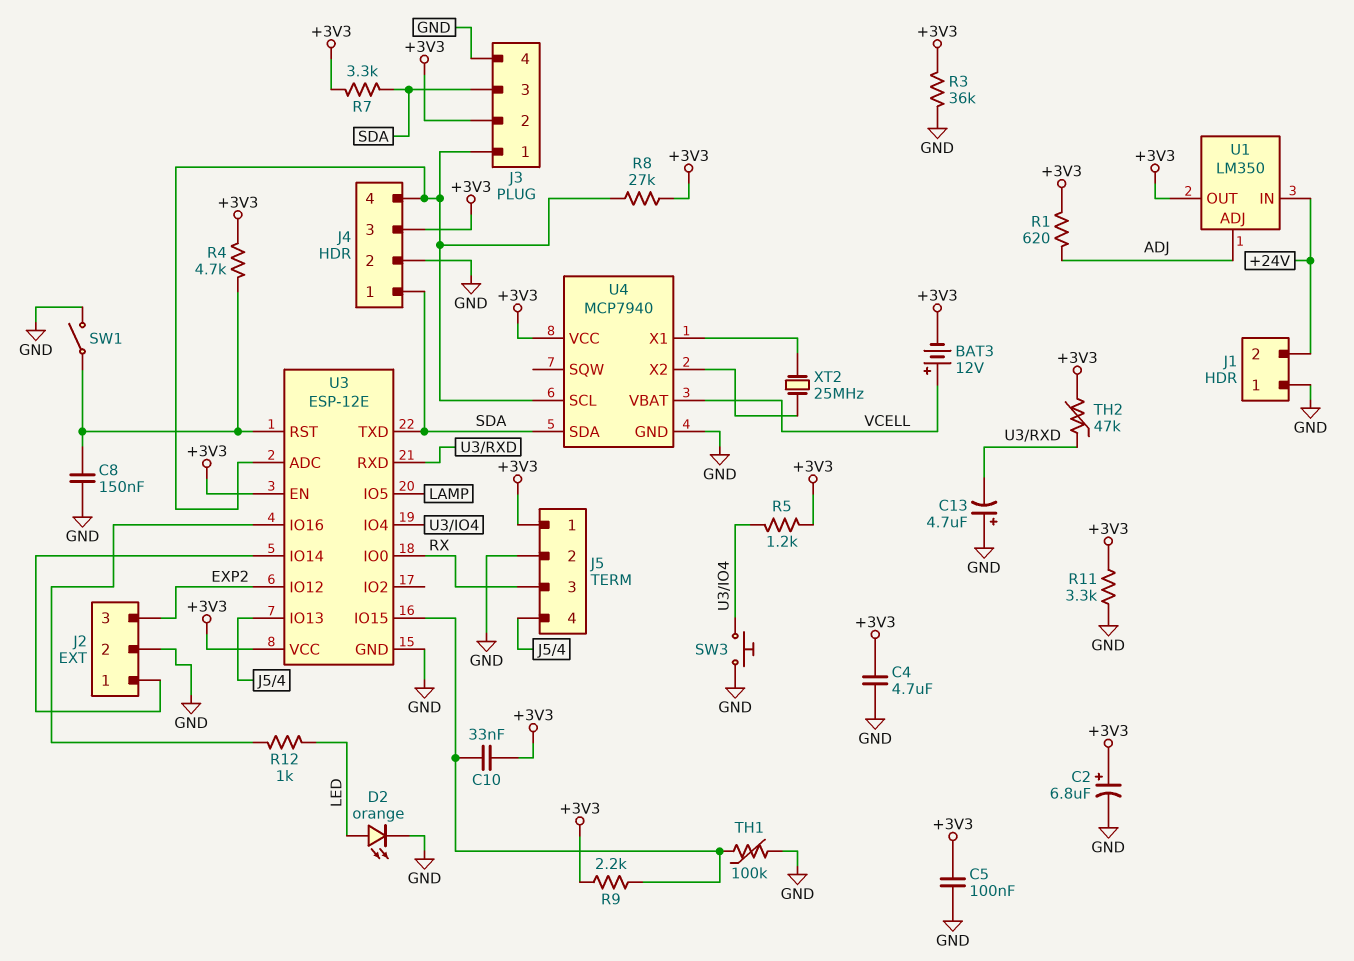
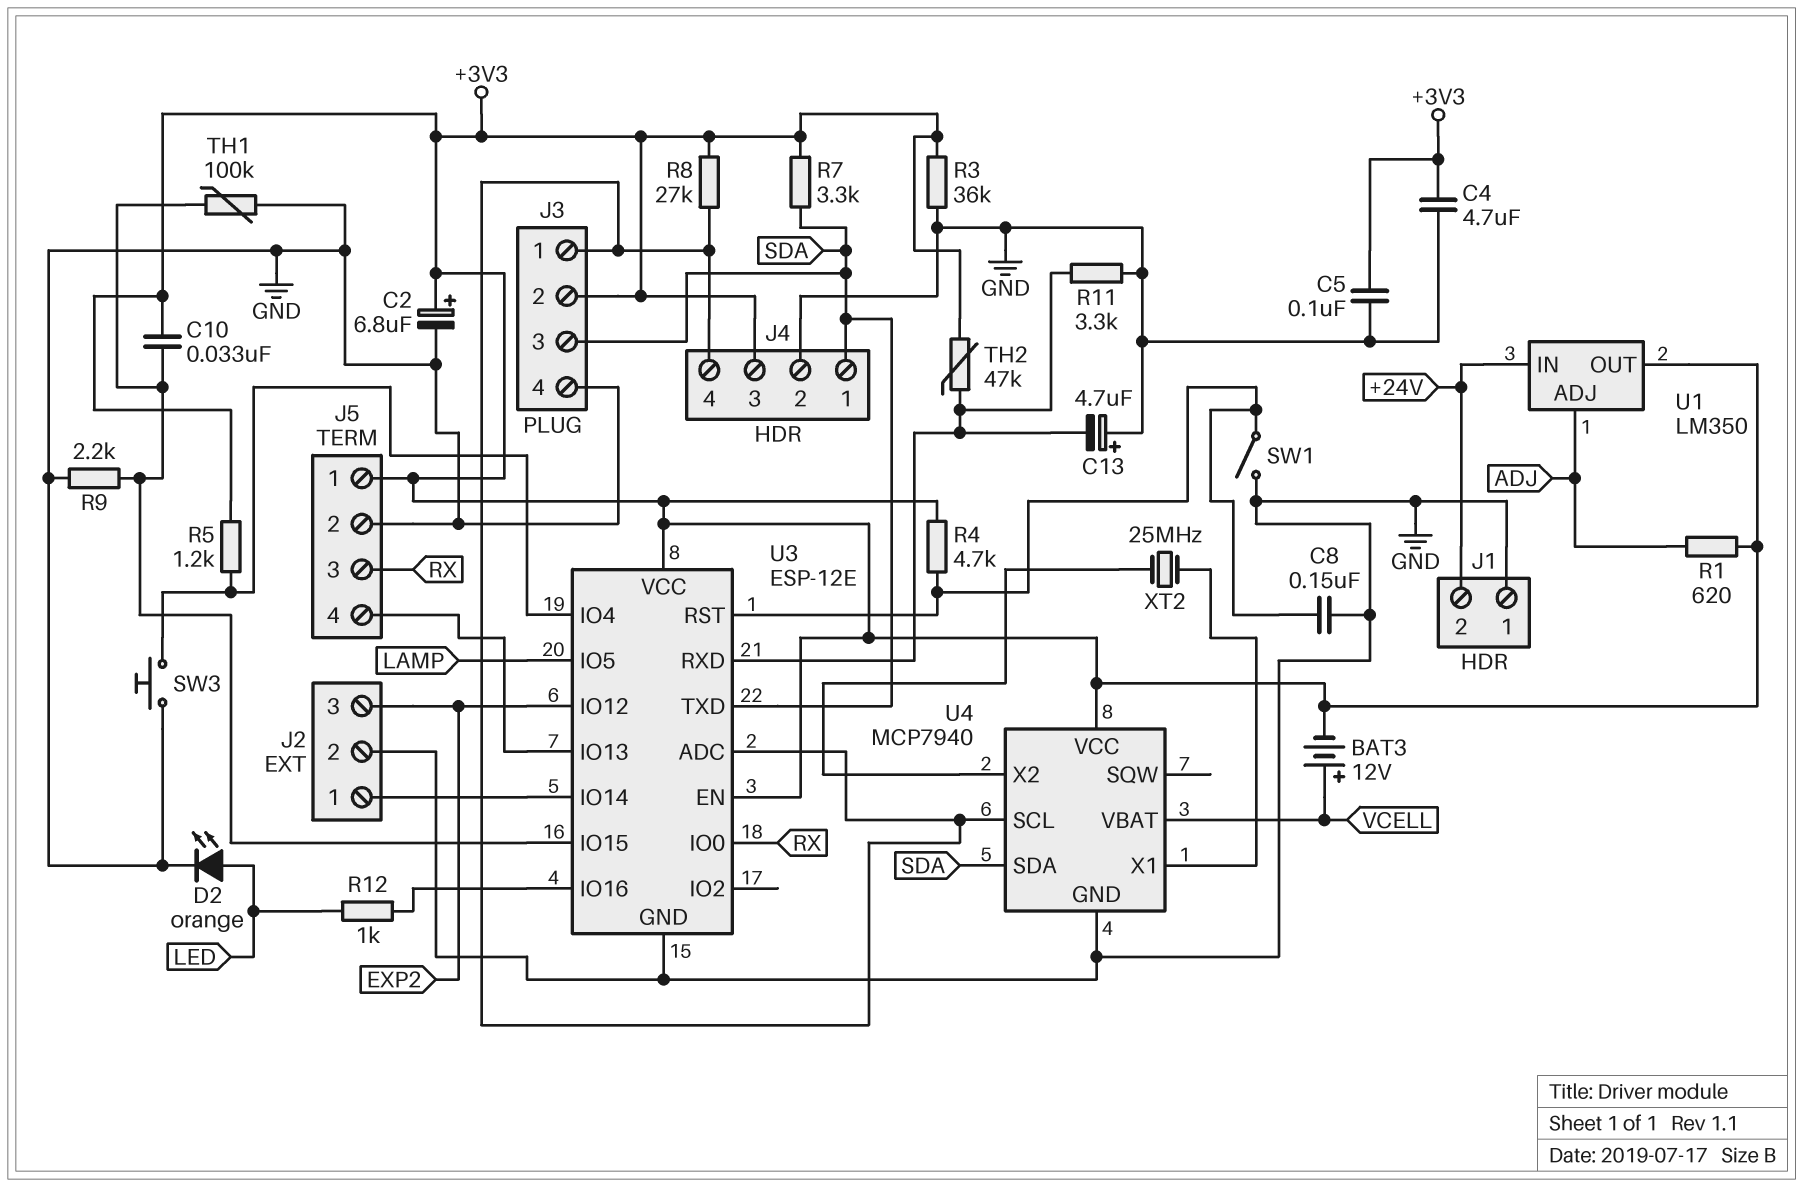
R9: 2.2k (+3V3, U3/IO15) -> 2.2k (GND, U3/IO15)
R11: 3.3k (+3V3, GND) -> 3.3k (GND, U3/RXD)

